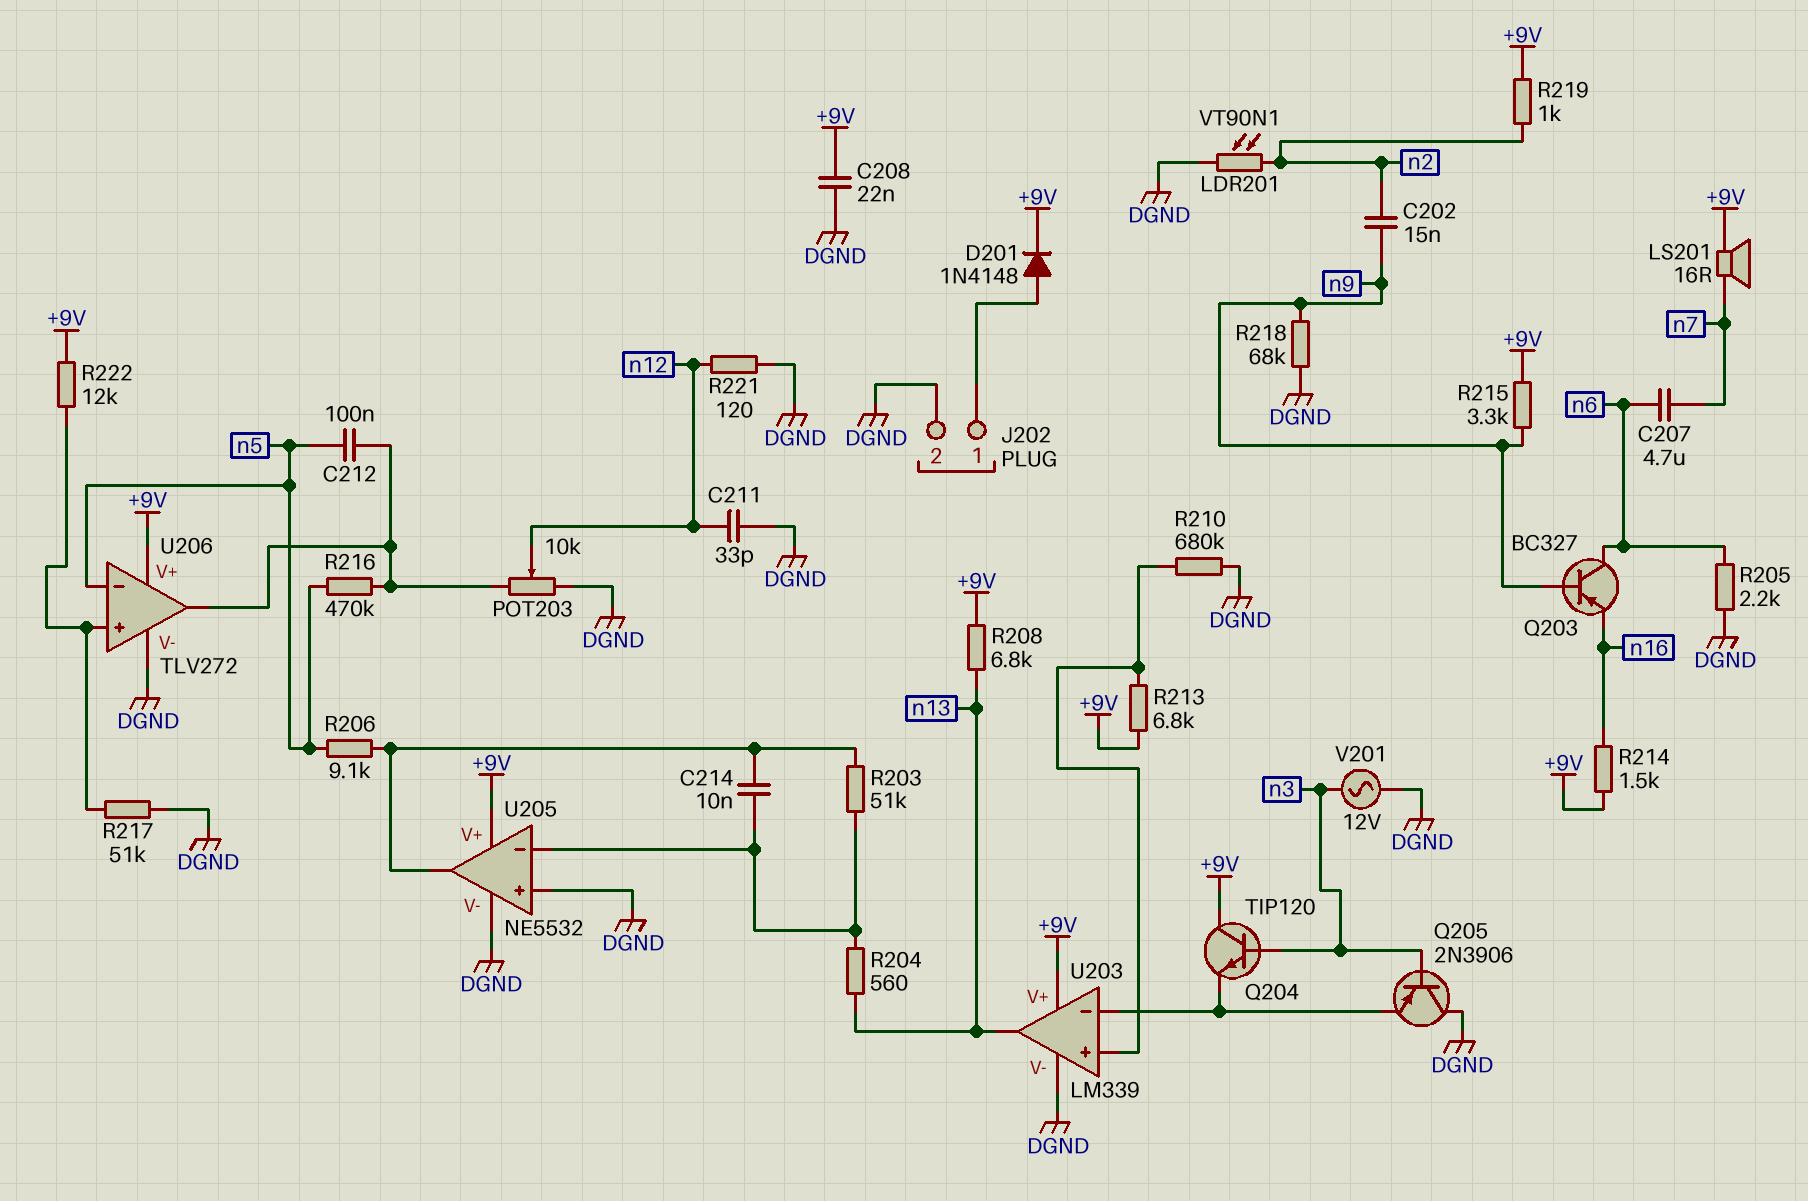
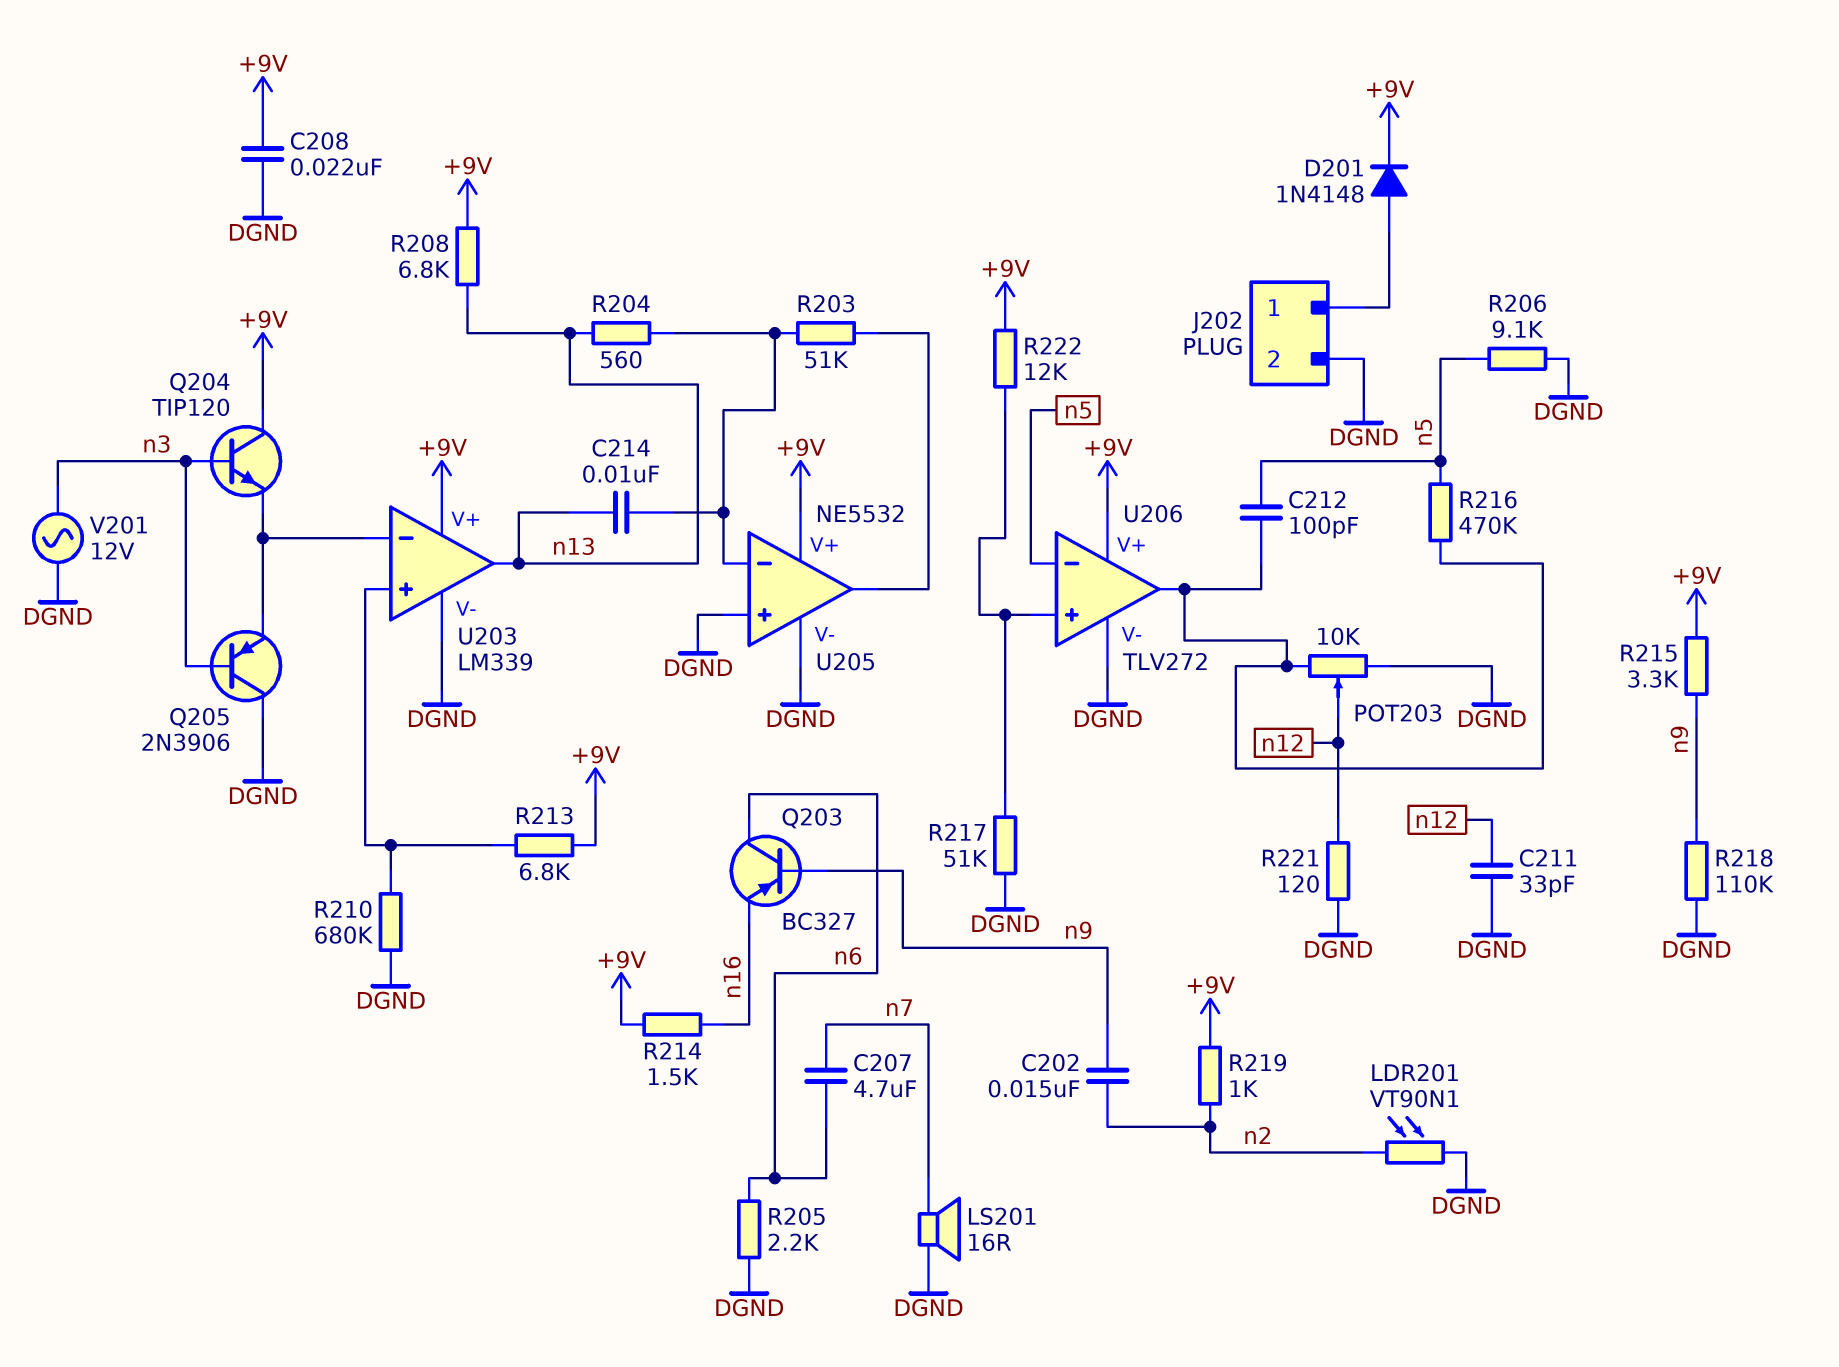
C212: 100nF (U206/out, n5) -> 100pF (U206/out, n5)
C214: 10nF (U205/in-, U205/out) -> 10nF (U205/in-, n13)
LS201: speaker 16R (+9V, n7) -> speaker 16R (DGND, n7)
R206: 9.1k (U205/out, n5) -> 9.1k (DGND, n5)
R218: 68k (DGND, n9) -> 110k (DGND, n9)

